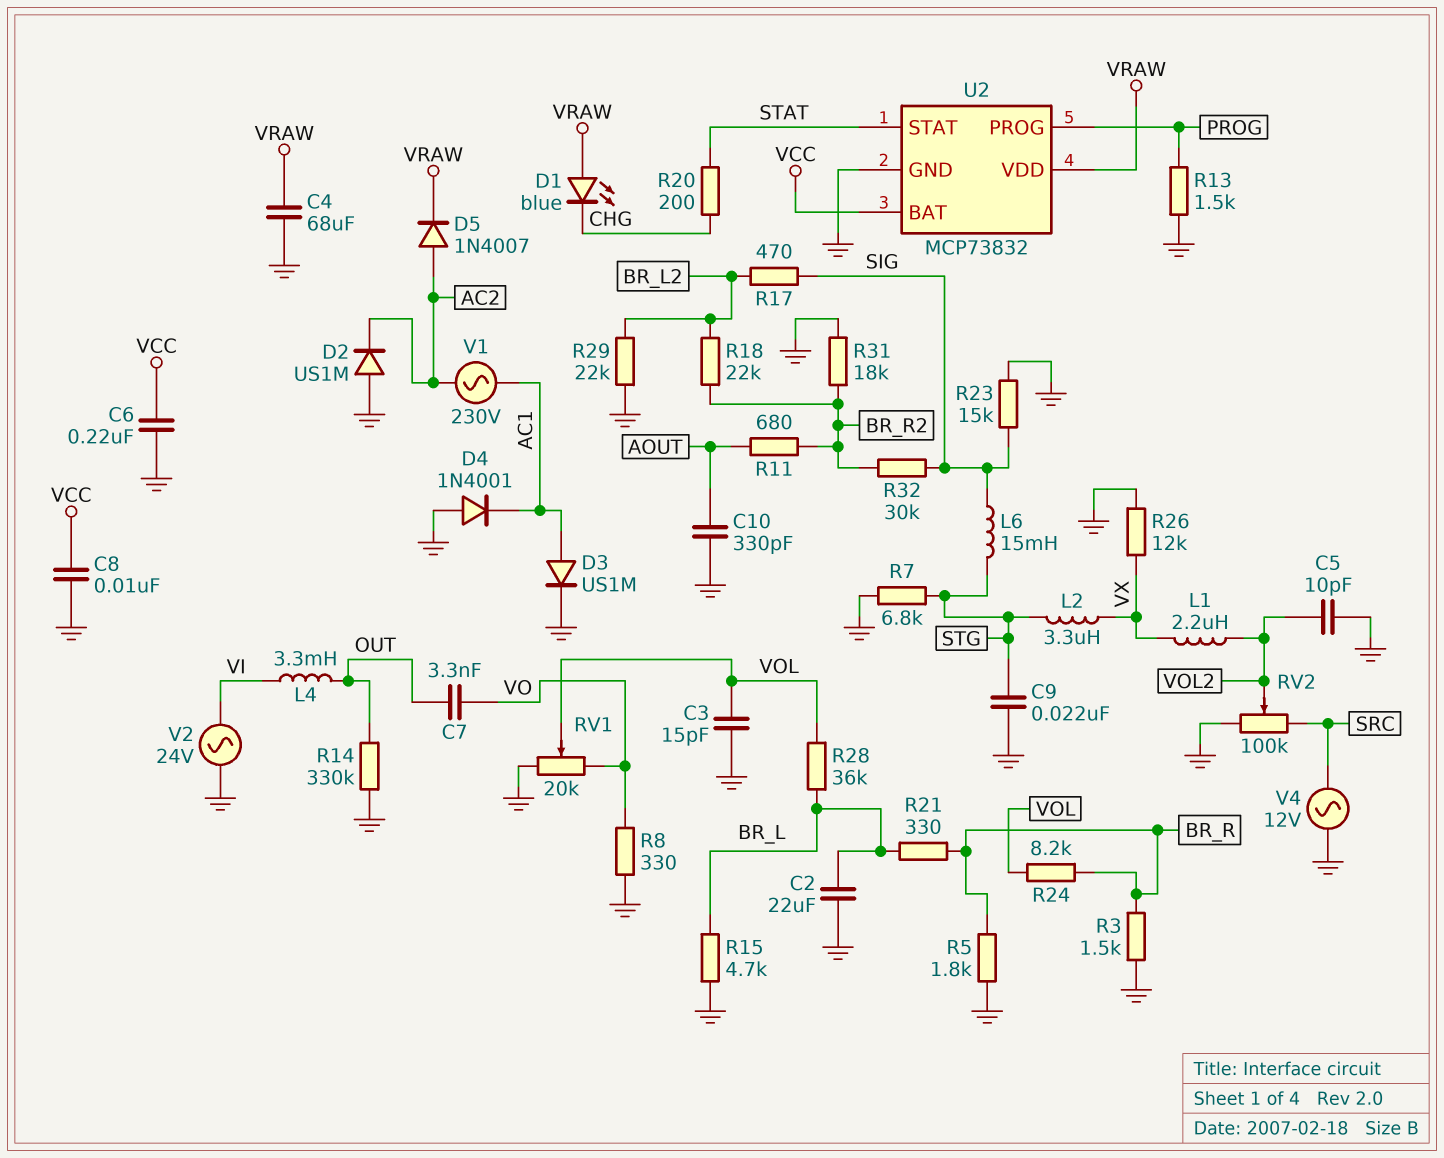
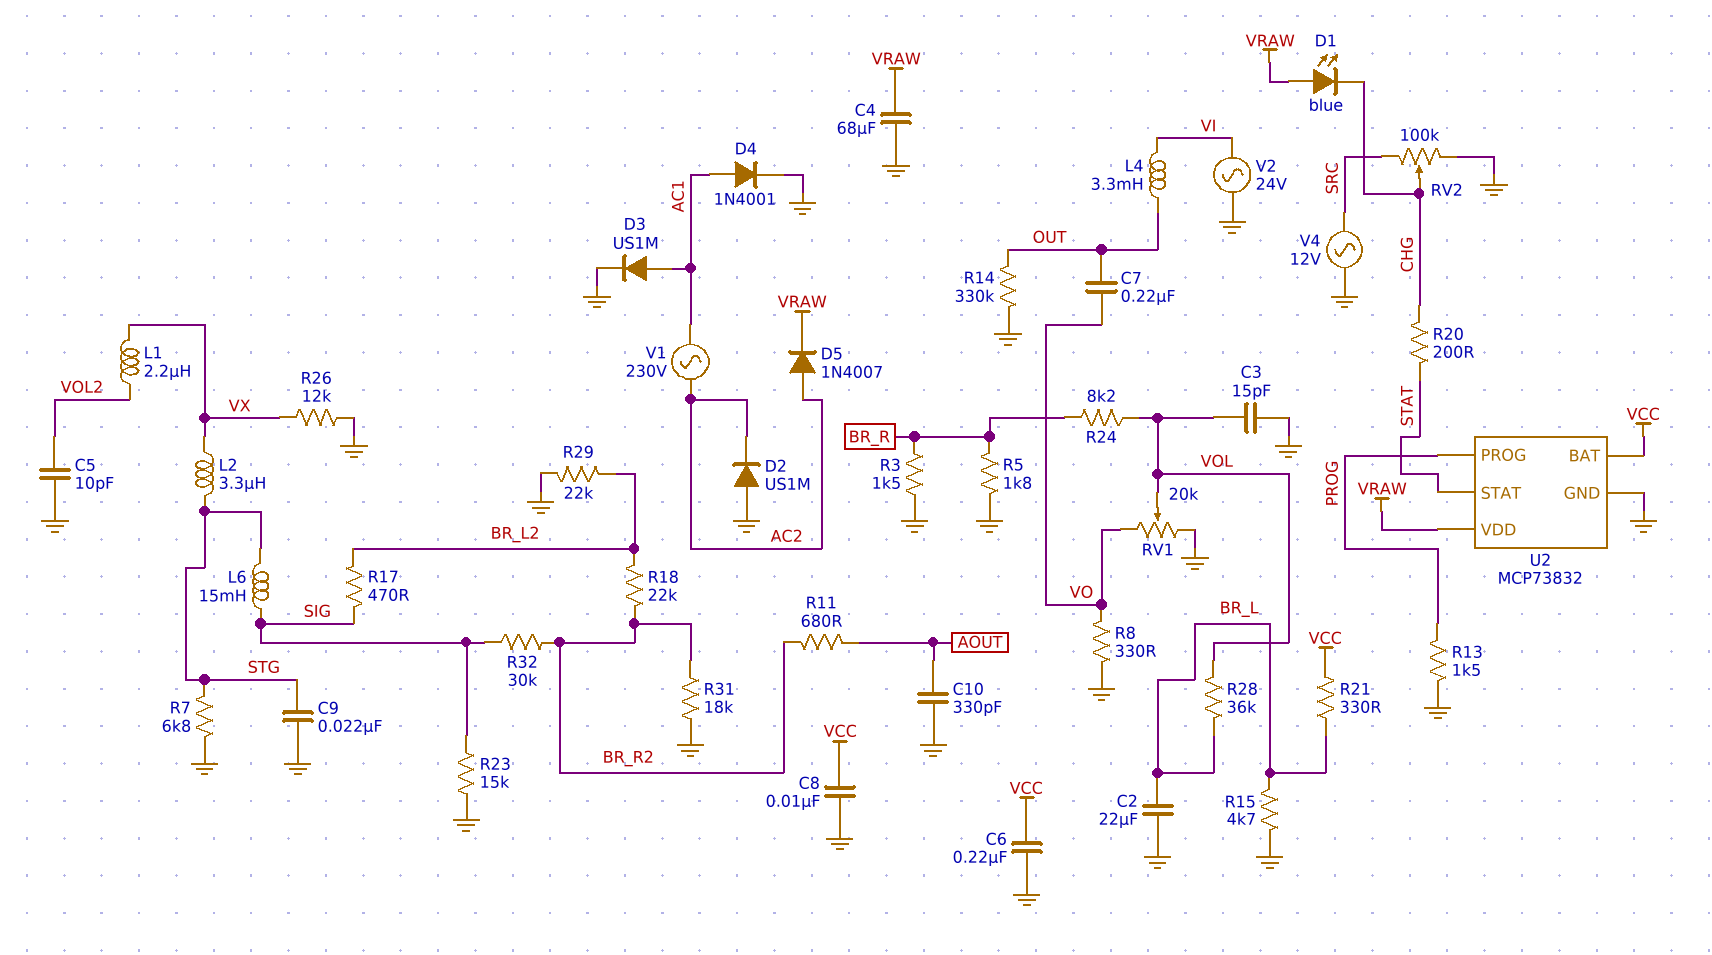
C7: 3.3nF (OUT, VO) -> 220nF (OUT, VO)
D4: diode 1N4001 (A GND, K AC1) -> diode 1N4001 (A AC1, K GND)
R21: 330 (BR_L, BR_R) -> 330 (BR_L, VCC)
RV2: 100k (GND, SRC, wiper VOL2) -> 100k (GND, SRC, wiper CHG)

